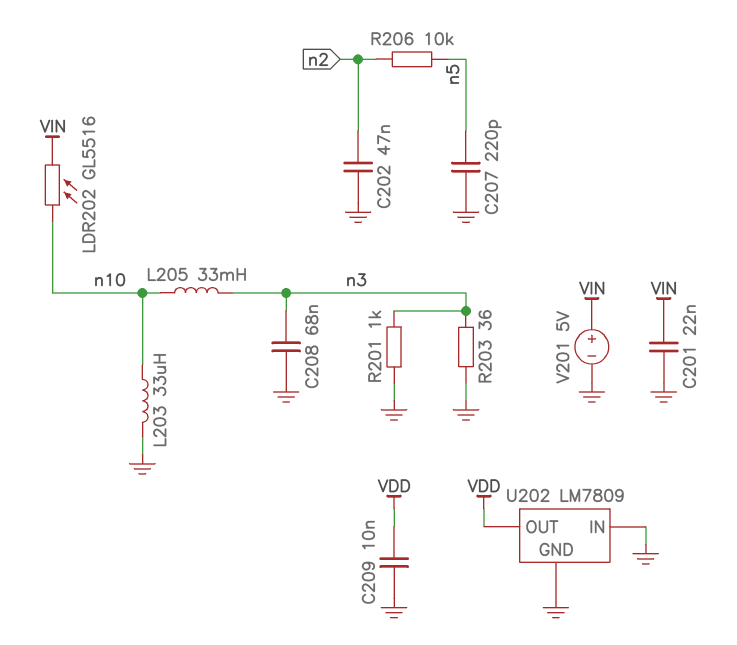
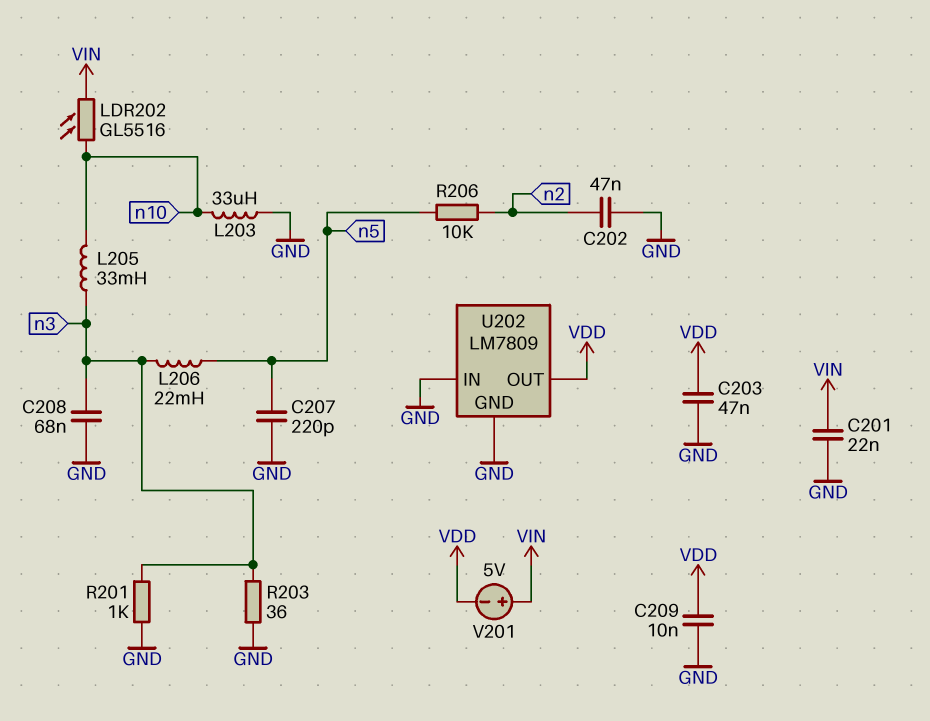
C203: none -> 47nF (GND, VDD)
L206: none -> 22mH (n3, n5)
V201: 5V (plus VIN, minus GND) -> 5V (plus VIN, minus VDD)

